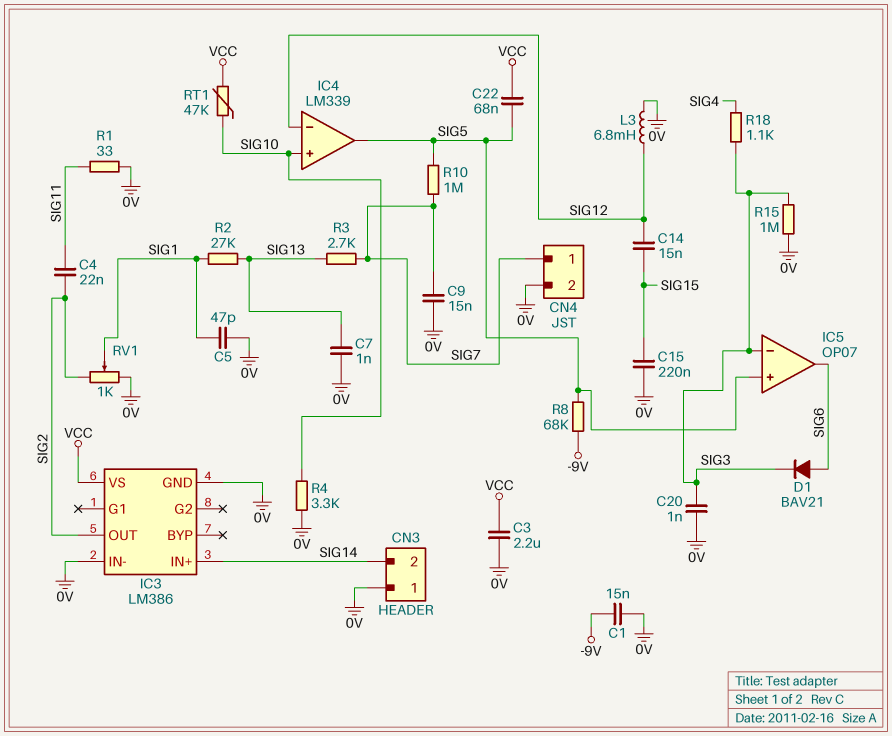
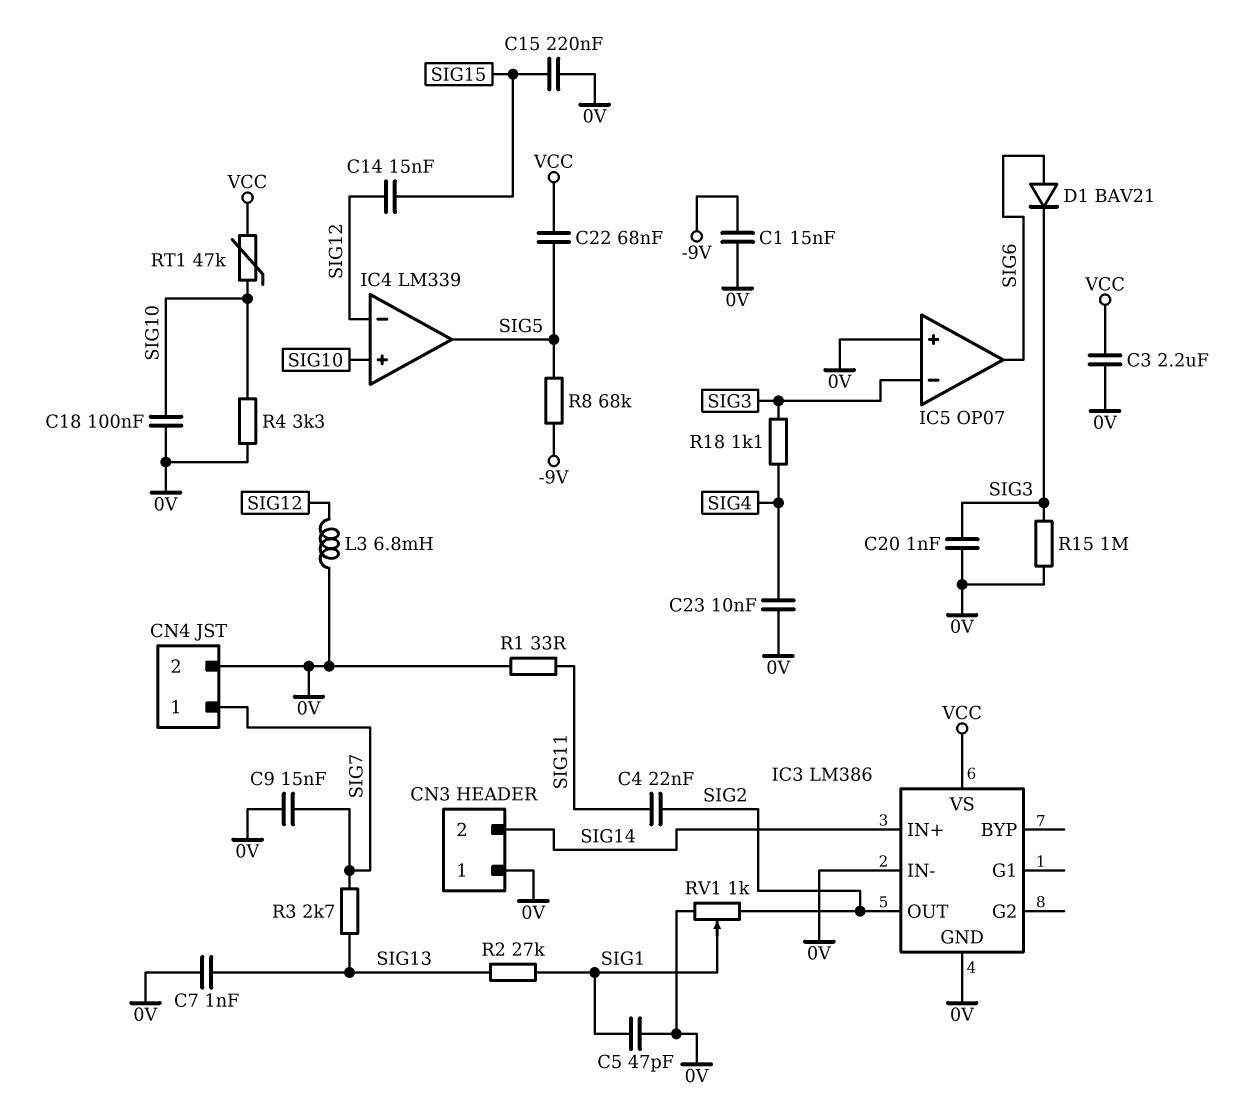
C18: none -> 100nF (0V, SIG10)
C23: none -> 10nF (0V, SIG4)
IC5 pin in+: SIG5 -> 0V
R10: 1M (SIG5, SIG7) -> none

